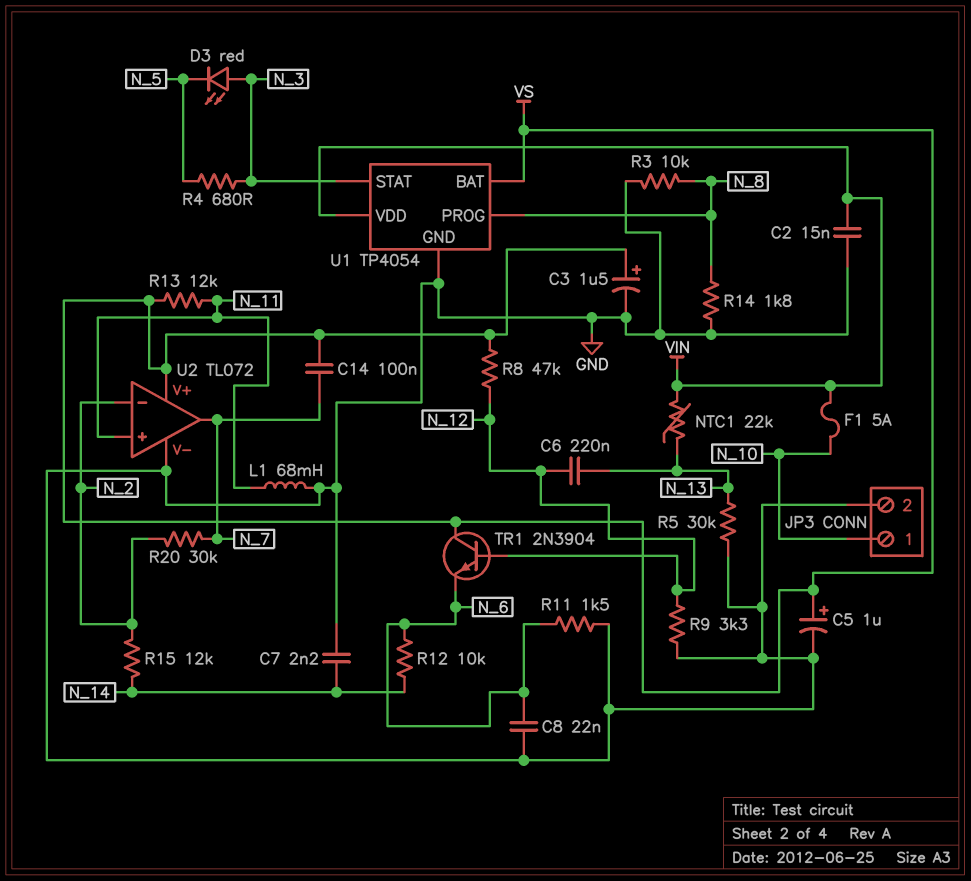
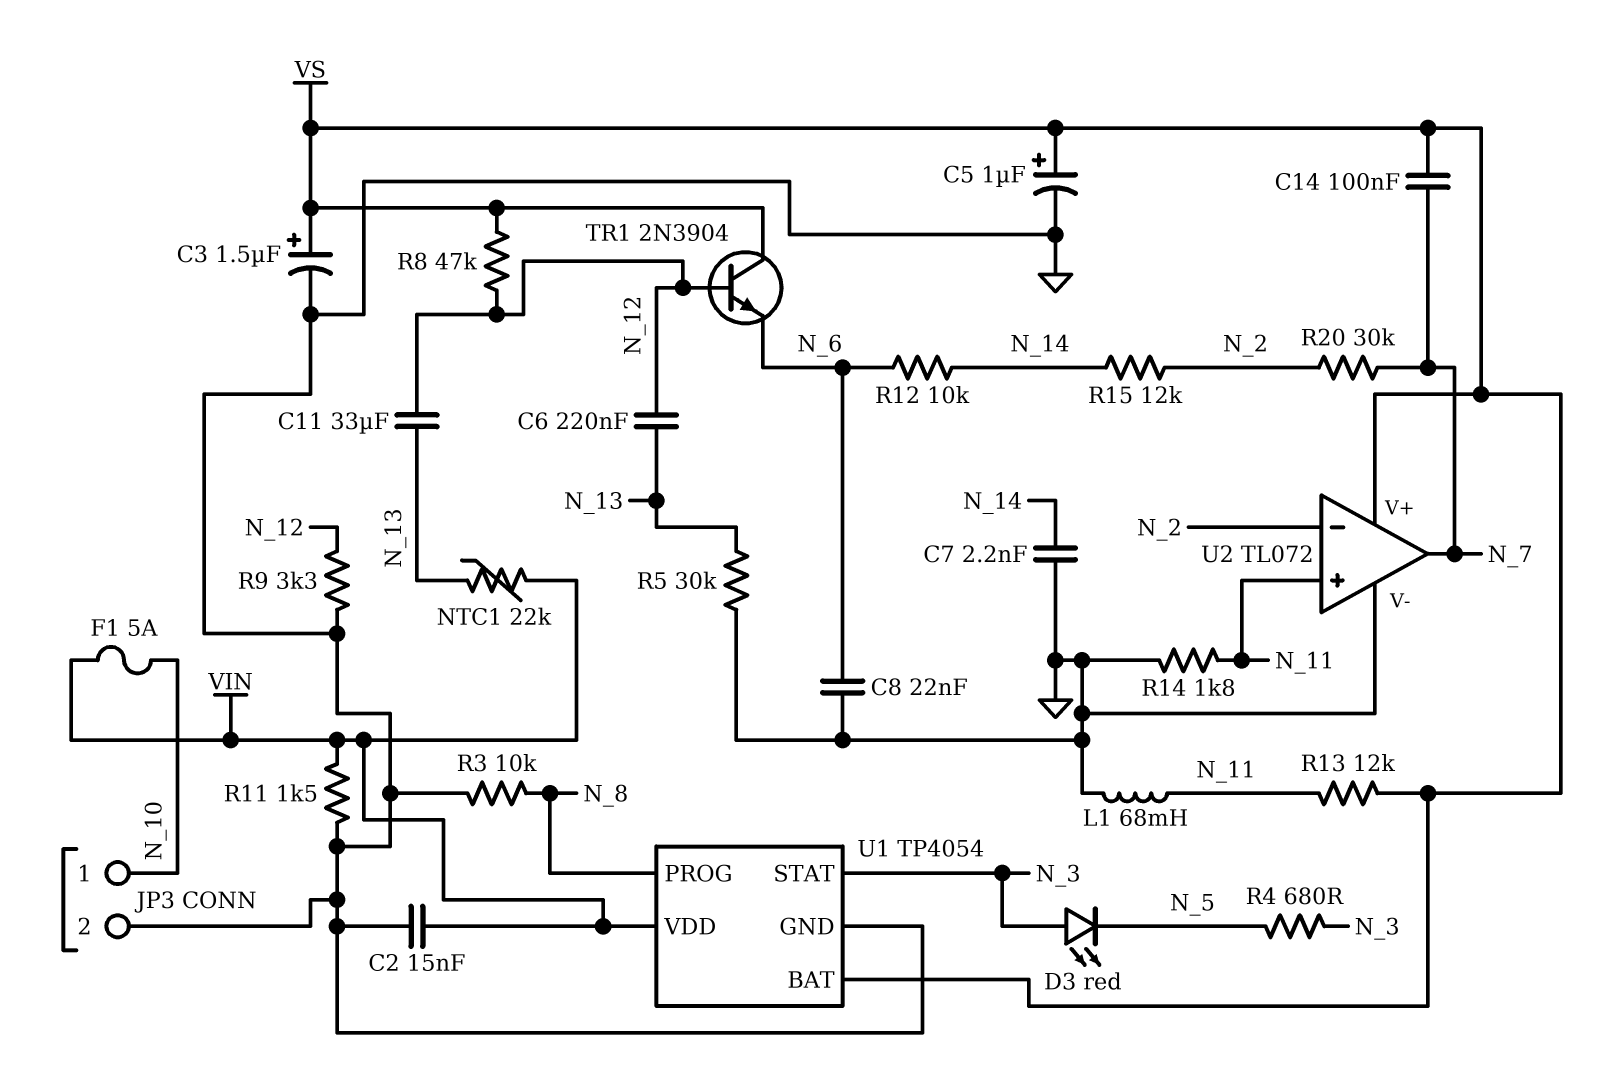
C11: none -> 33uF (N_12, N_13)
R11: 1.5k (GND, N_6) -> 1.5k (GND, VIN)
R14: 1.8k (GND, N_8) -> 1.8k (GND, N_11)

